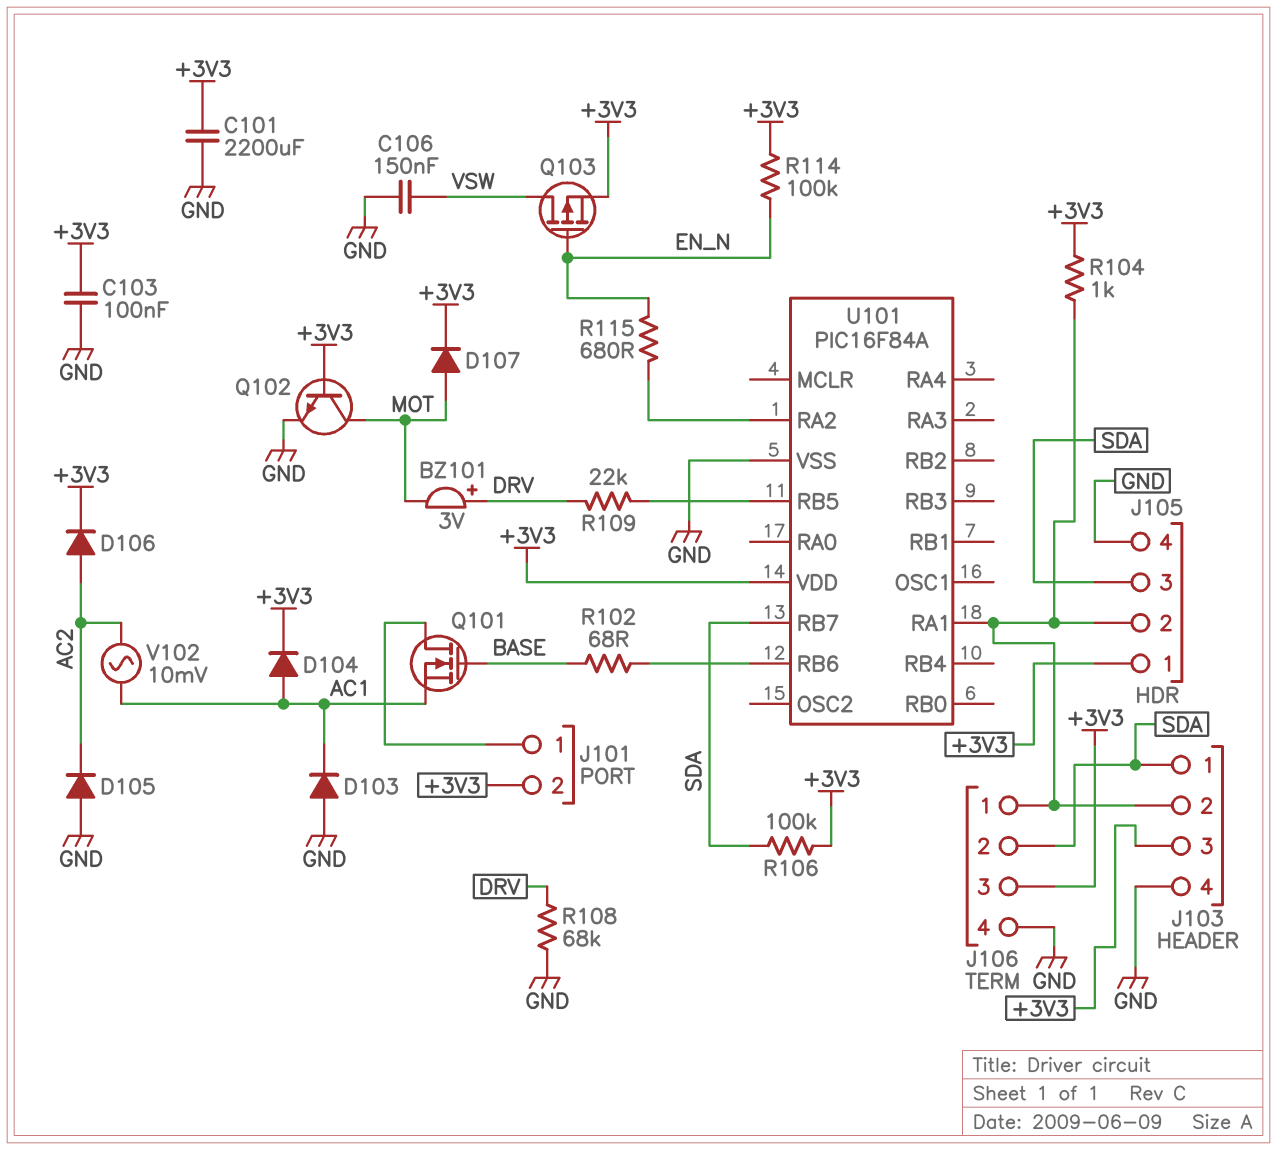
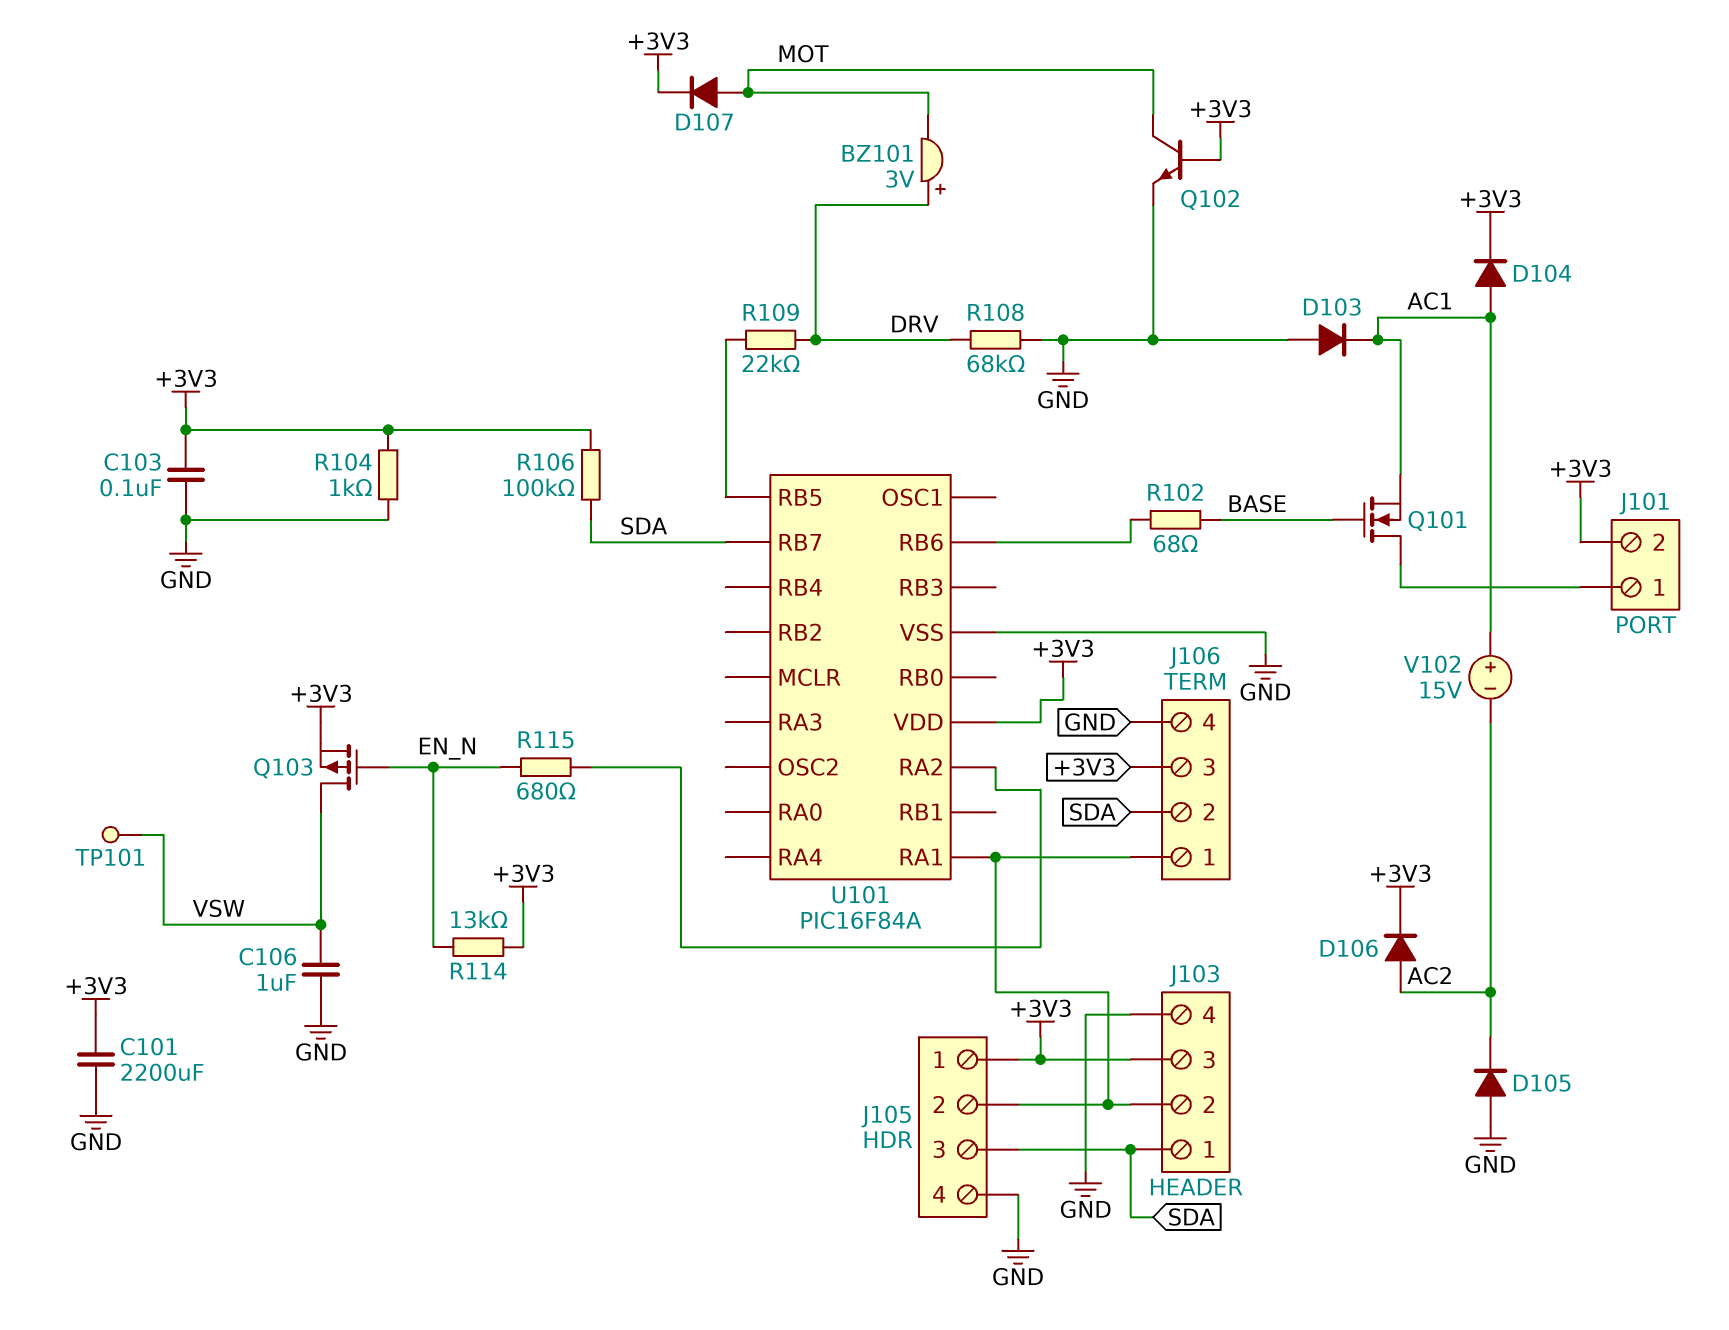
C106: 150nF (GND, VSW) -> 1uF (GND, VSW)
R104: 1k (+3V3, J103/2) -> 1k (+3V3, GND)
R114: 100k (+3V3, EN_N) -> 13k (+3V3, EN_N)
TP101: none -> test point (VSW)
V102: AC 10mV (AC1, AC2) -> 15V (plus AC1, minus AC2)

